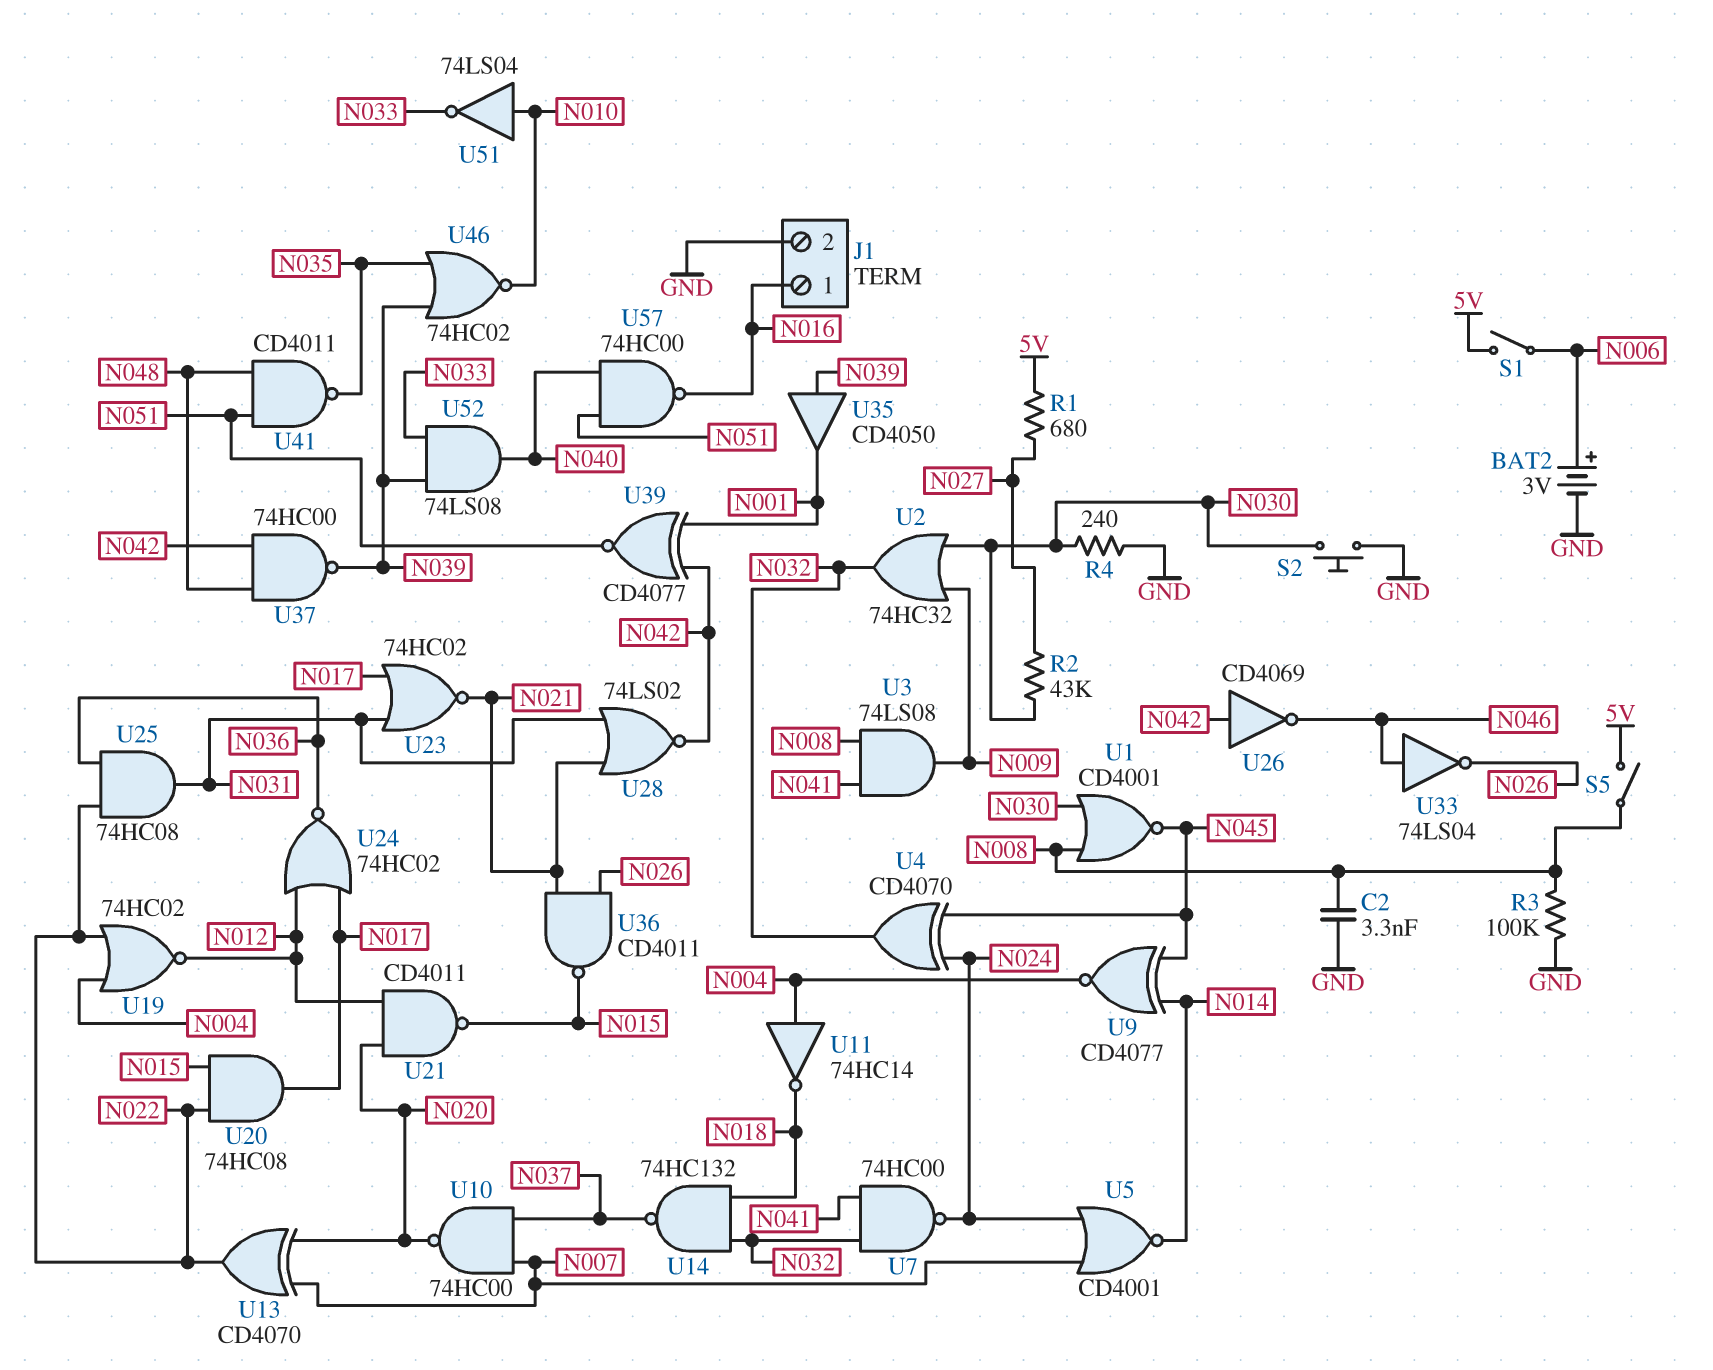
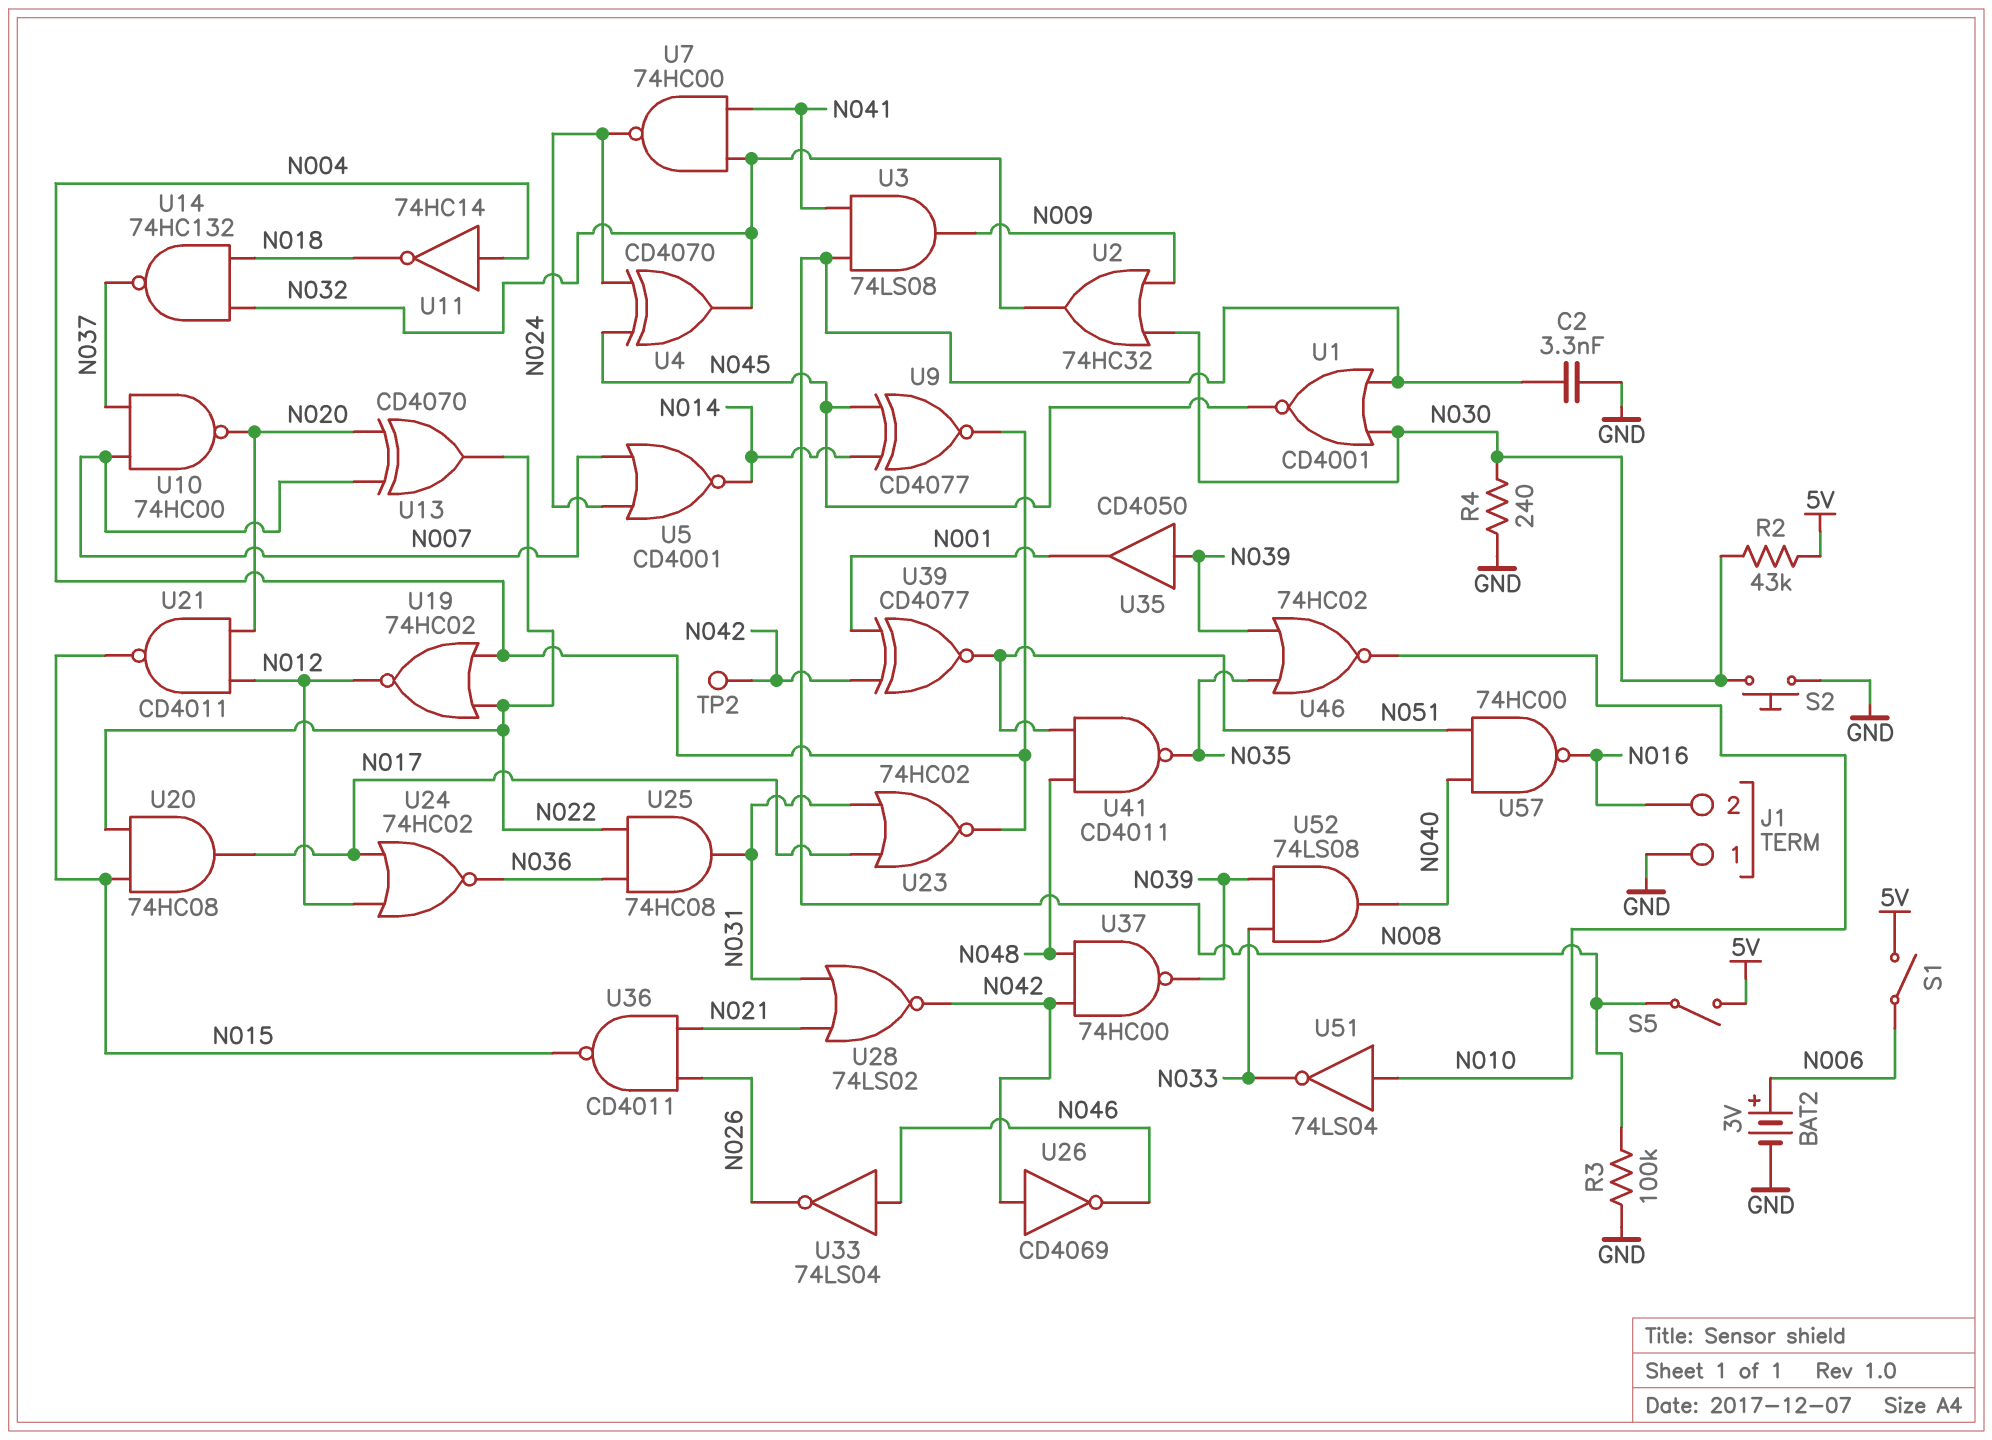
J1 pin 1: N016 -> GND
J1 pin 2: GND -> N016
R1: 680 (5V, N027) -> none
R2: 43k (N027, N030) -> 43k (5V, N030)
TP2: none -> test point (N042)
U23: NOR 74HC02 (in N017, in N031, out N021) -> NOR 74HC02 (in N017, in N031, out N004)

